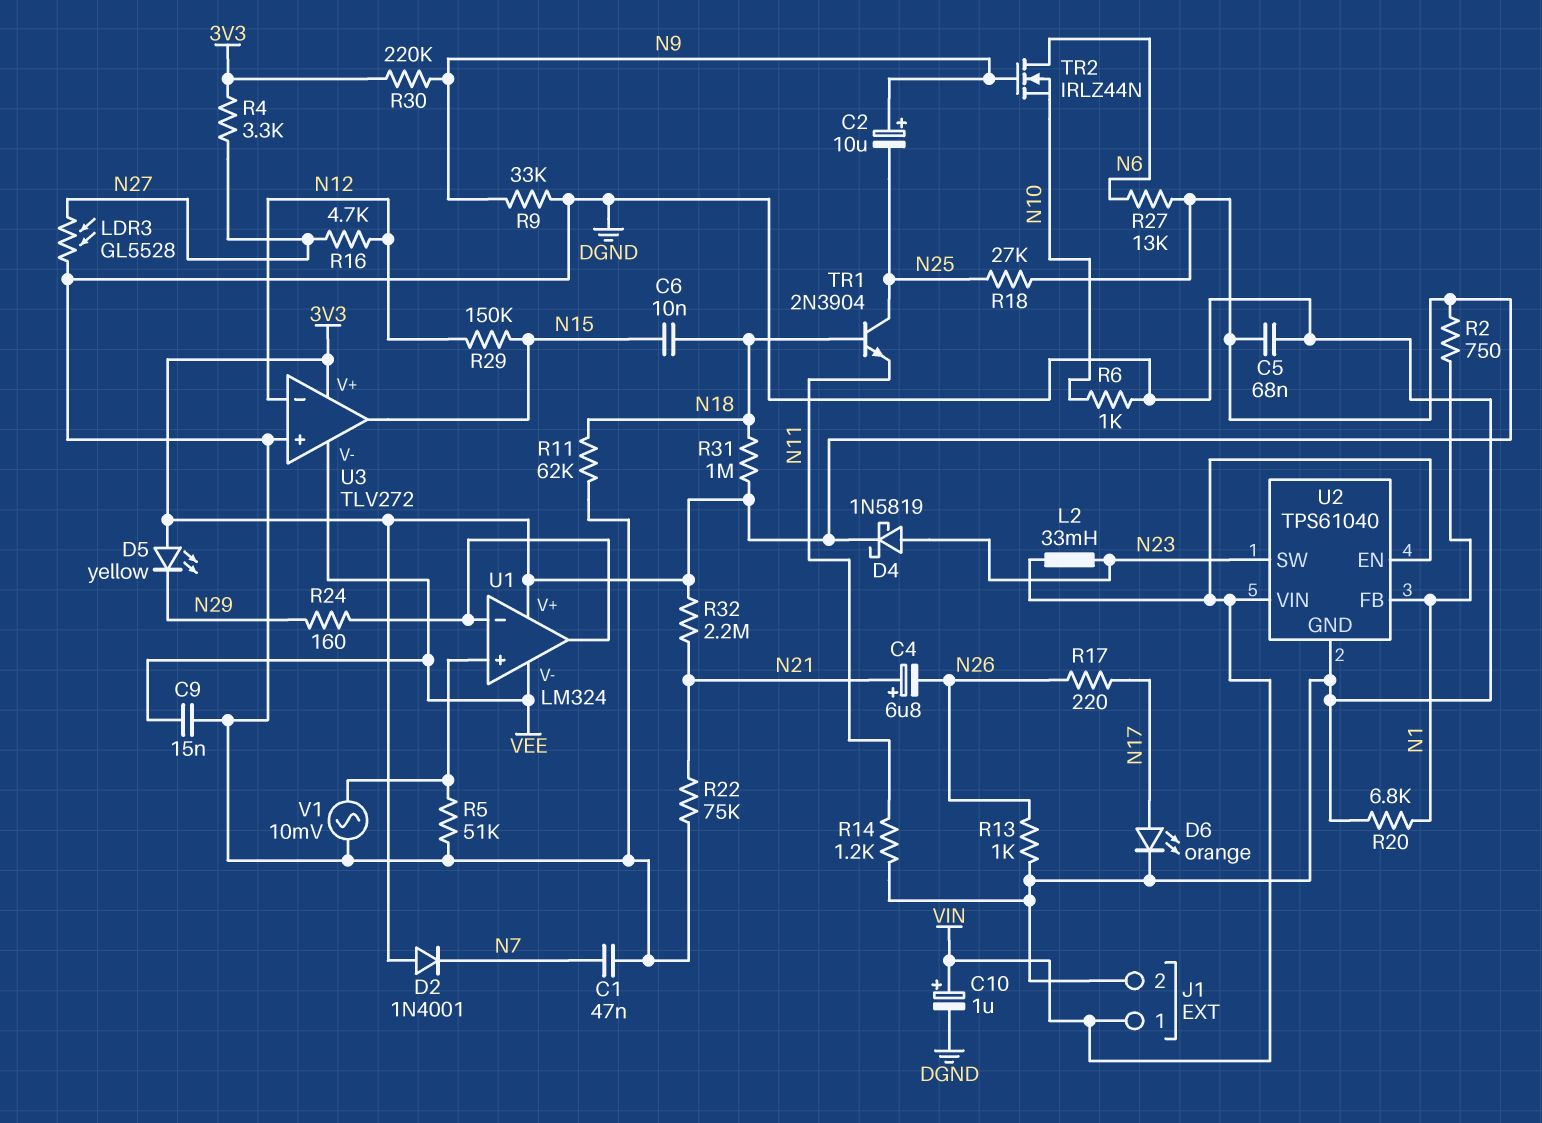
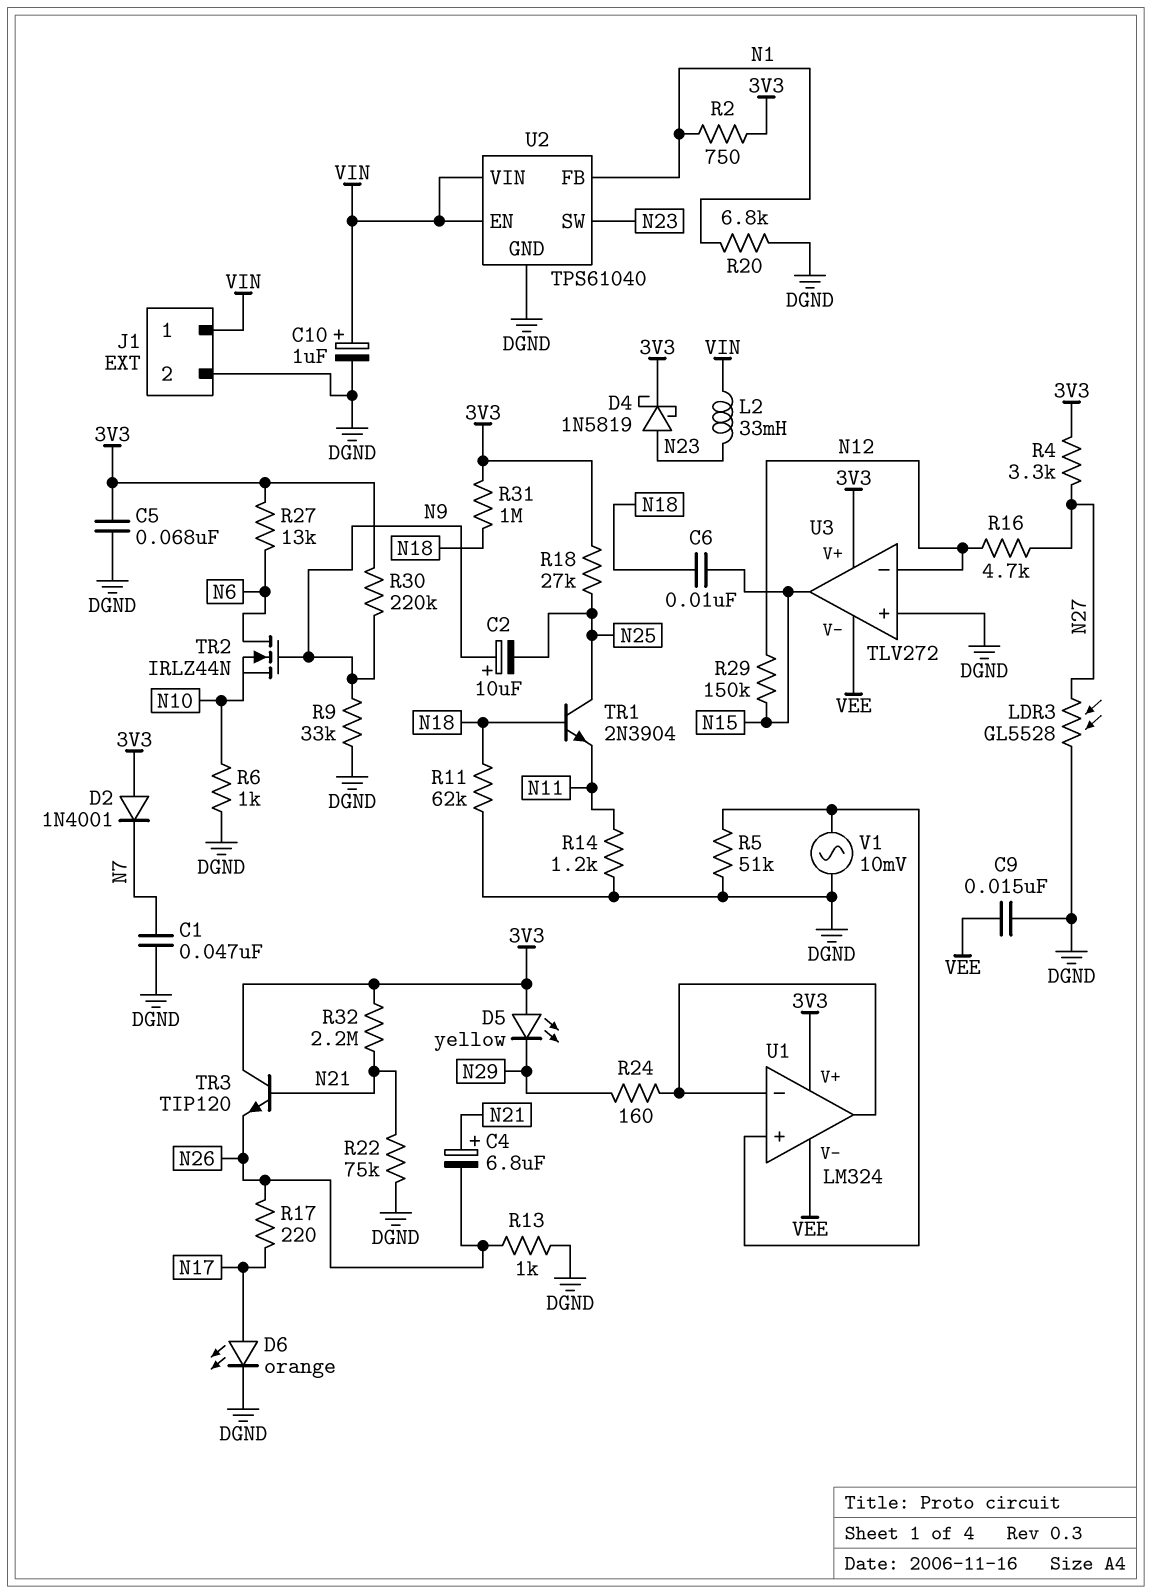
TR3: none -> NPN TIP120 (B N21, C 3V3, E N26)

